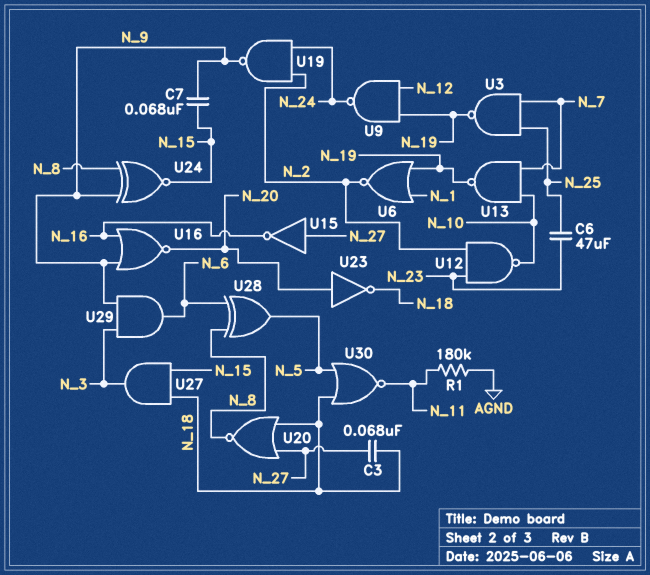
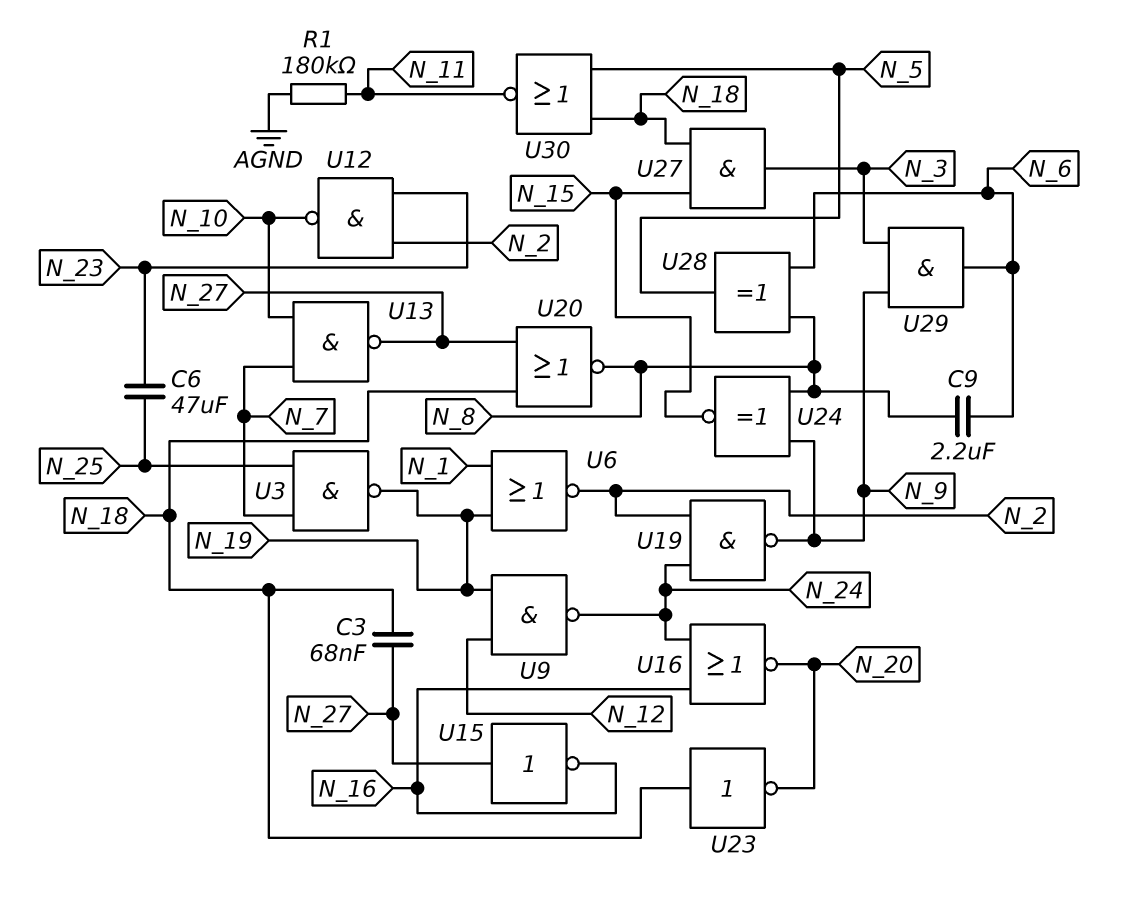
C7: 68nF (N_9, N_15) -> none
C9: none -> 2.2uF (N_6, N_8)
U13: NAND (in N_7, in N_10, out N_19) -> NAND (in N_7, in N_10, out N_27)
U16: NOR (in N_9, in N_16, out N_20) -> NOR (in N_16, in N_24, out N_20)
U23: NOT (in N_20, out N_18) -> NOT (in N_18, out N_20)

